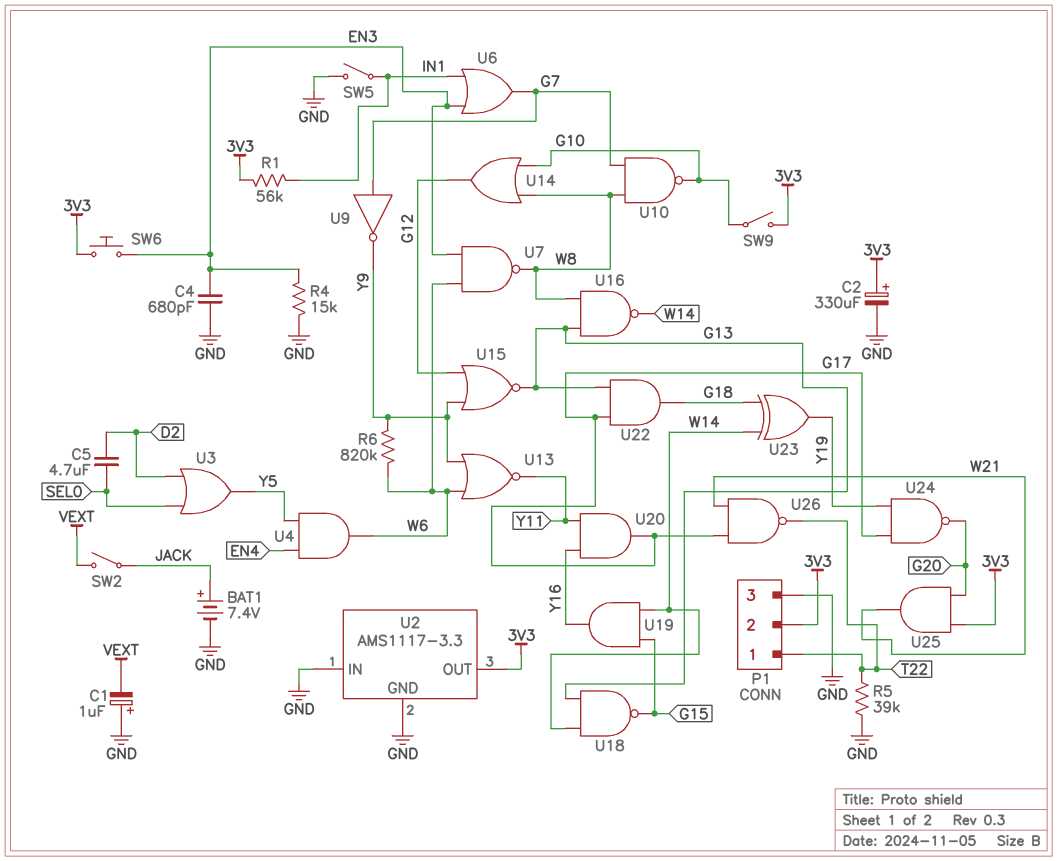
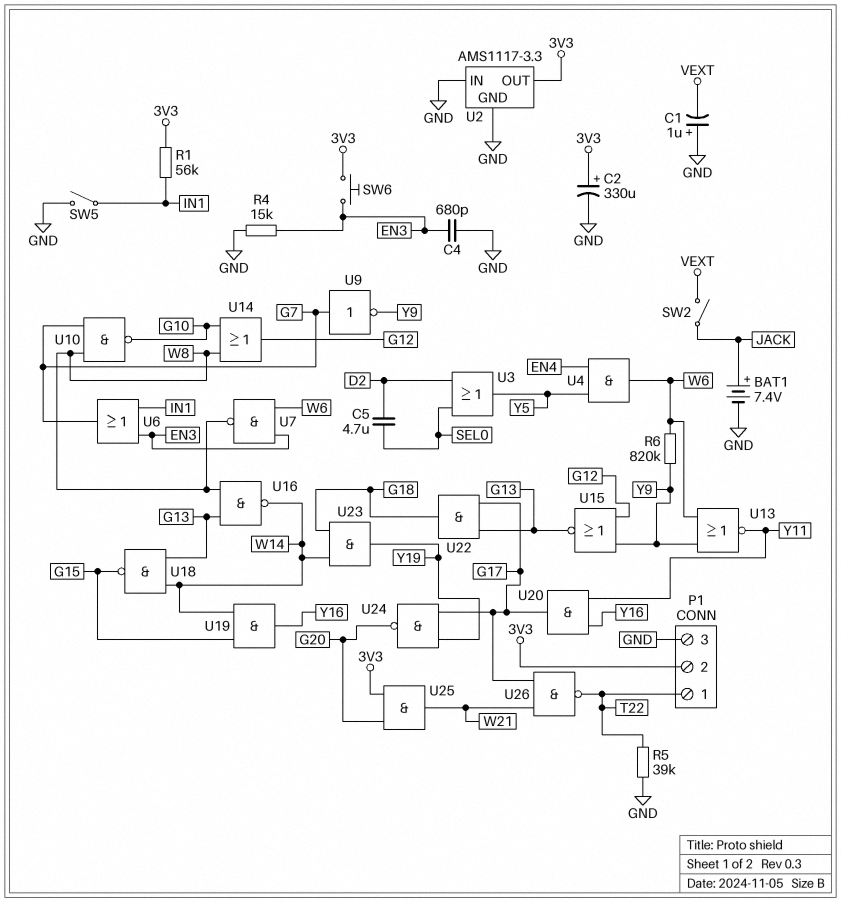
SW9: switch (3V3, G10) -> none
U23: XOR (in G18, in W14, out Y19) -> AND (in G18, in W14, out Y19)

